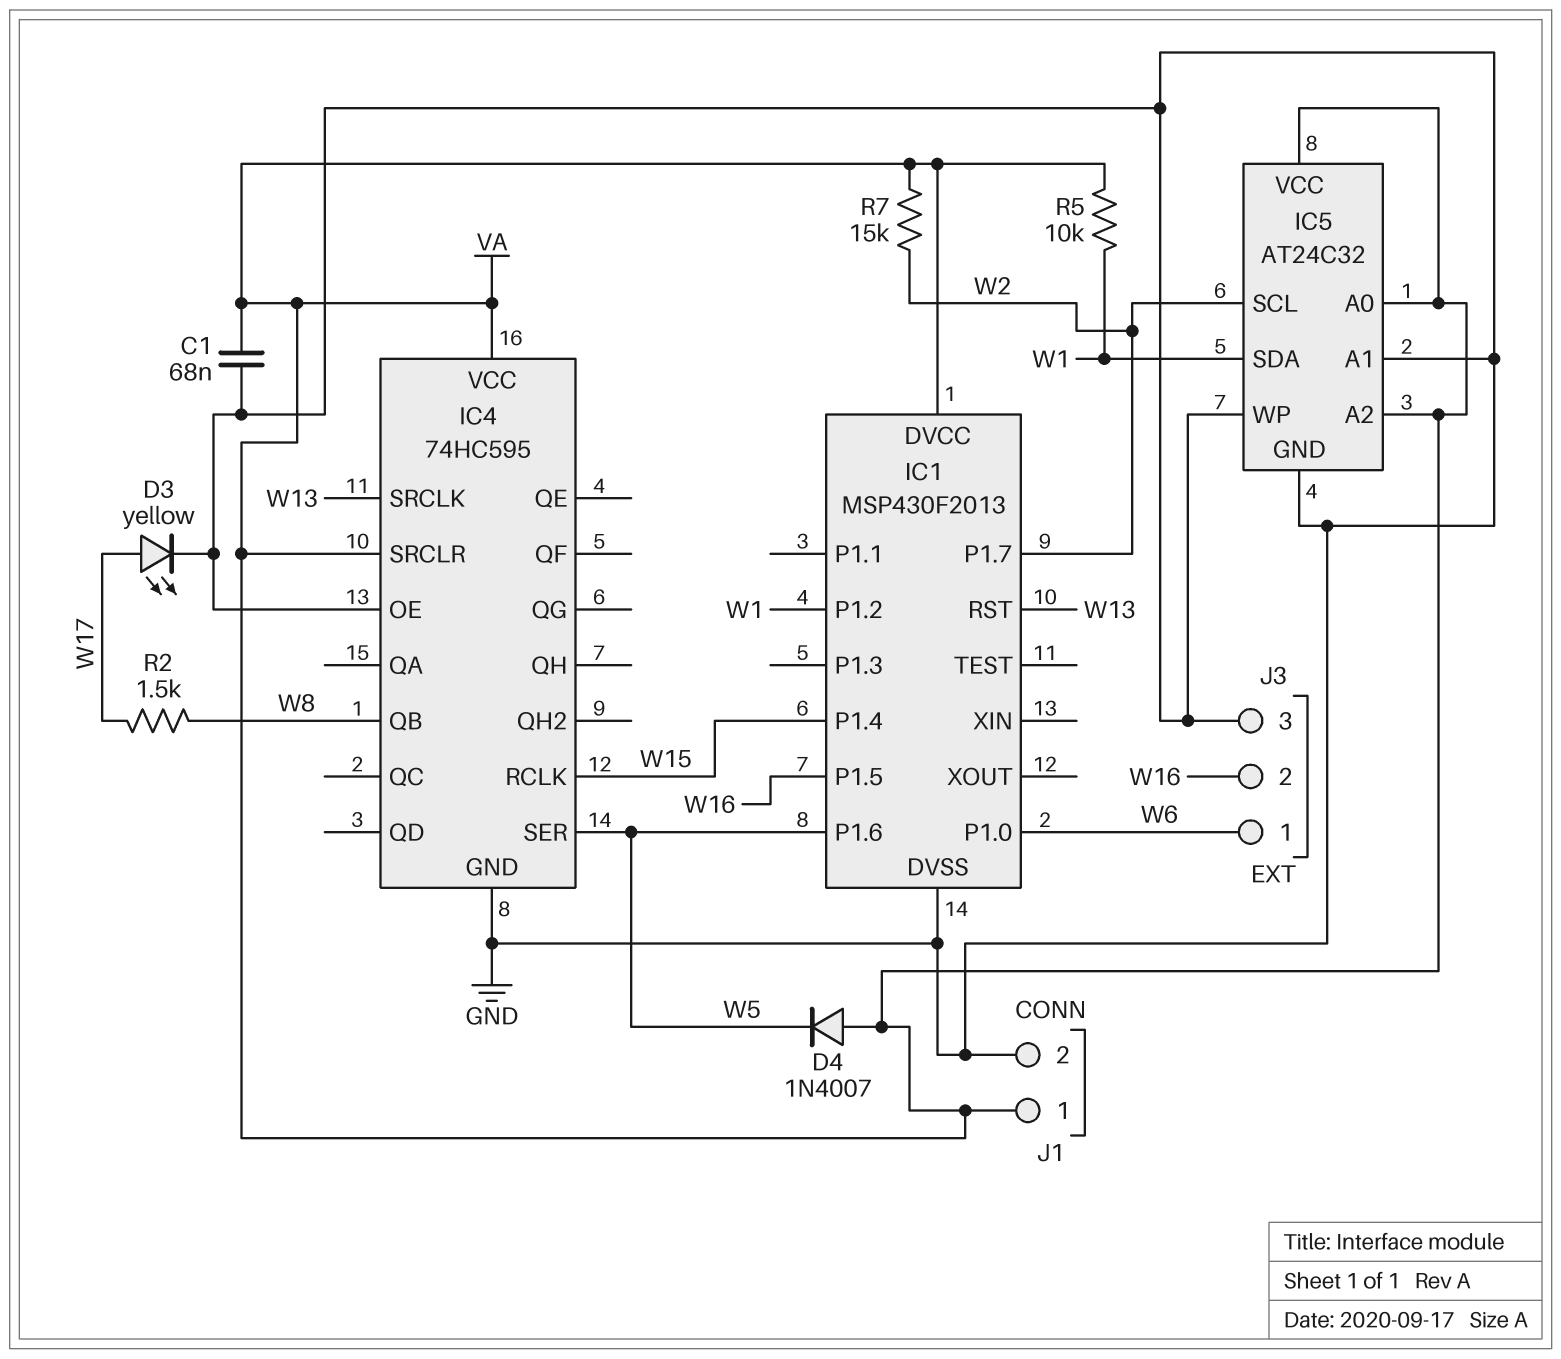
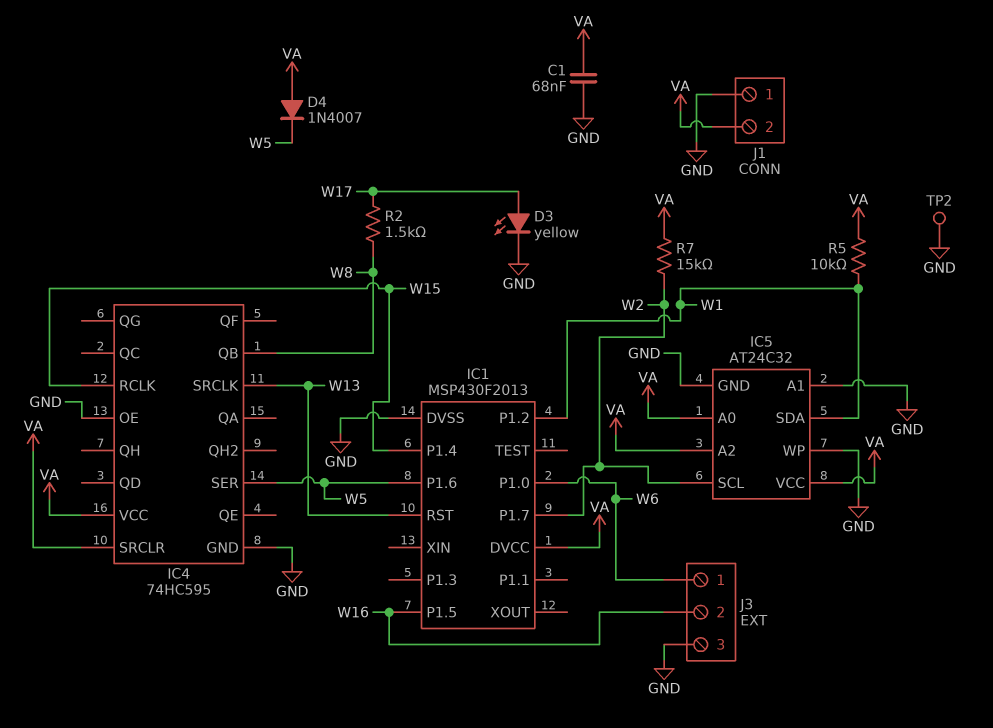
J1 pin 1: VA -> GND
J1 pin 2: GND -> VA
TP2: none -> test point (GND)

